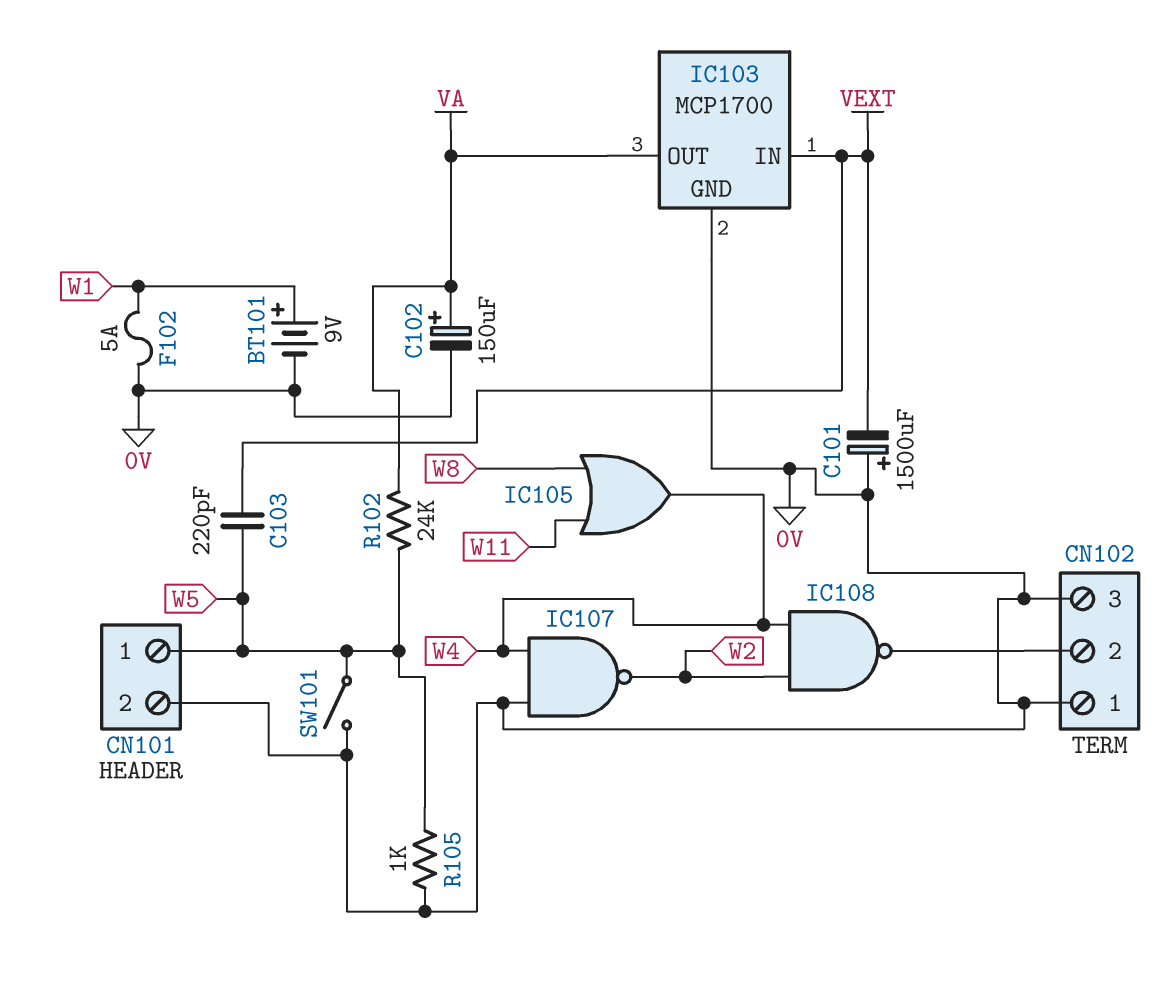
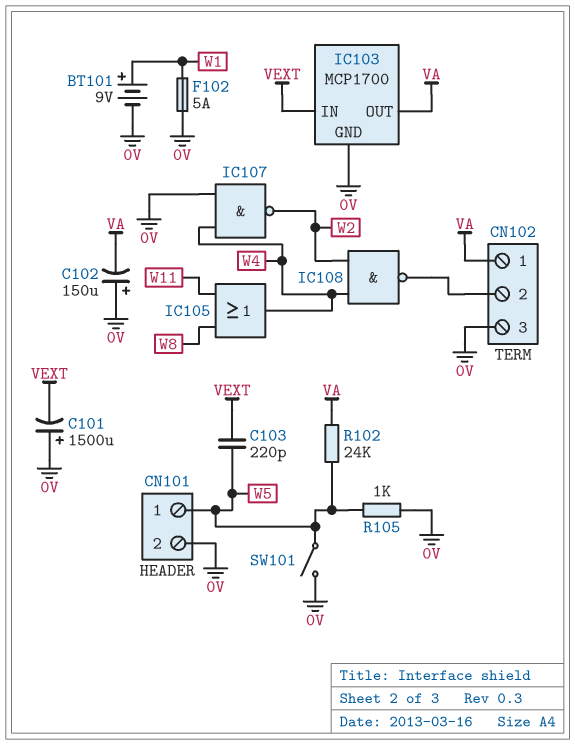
C102: 150uF (plus VA, minus 0V) -> 150uF (plus 0V, minus VA)
CN102 pin 1: 0V -> VA

